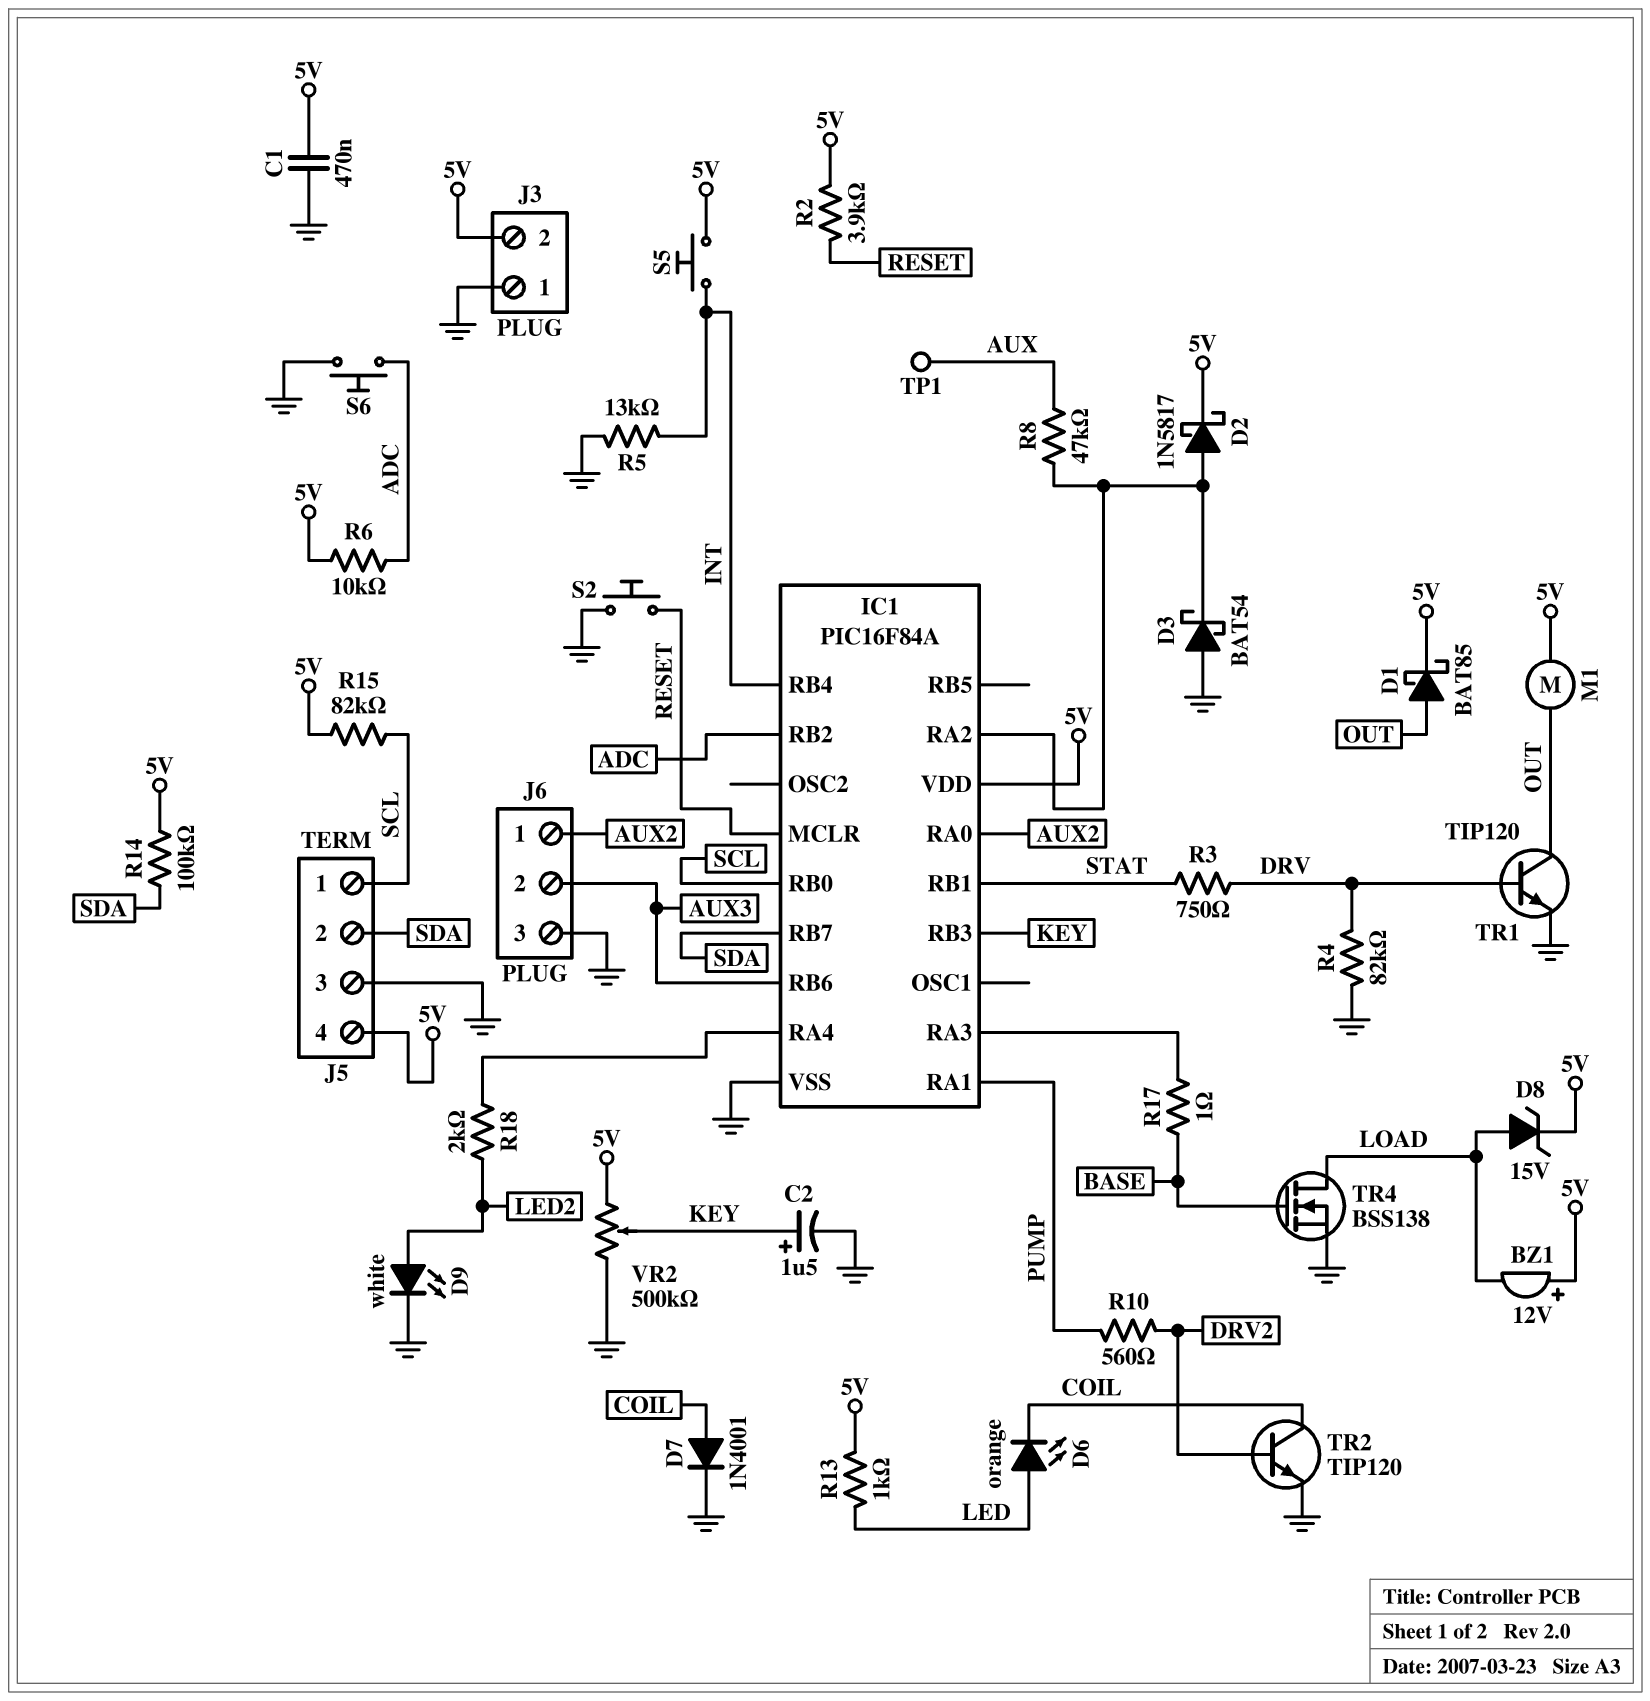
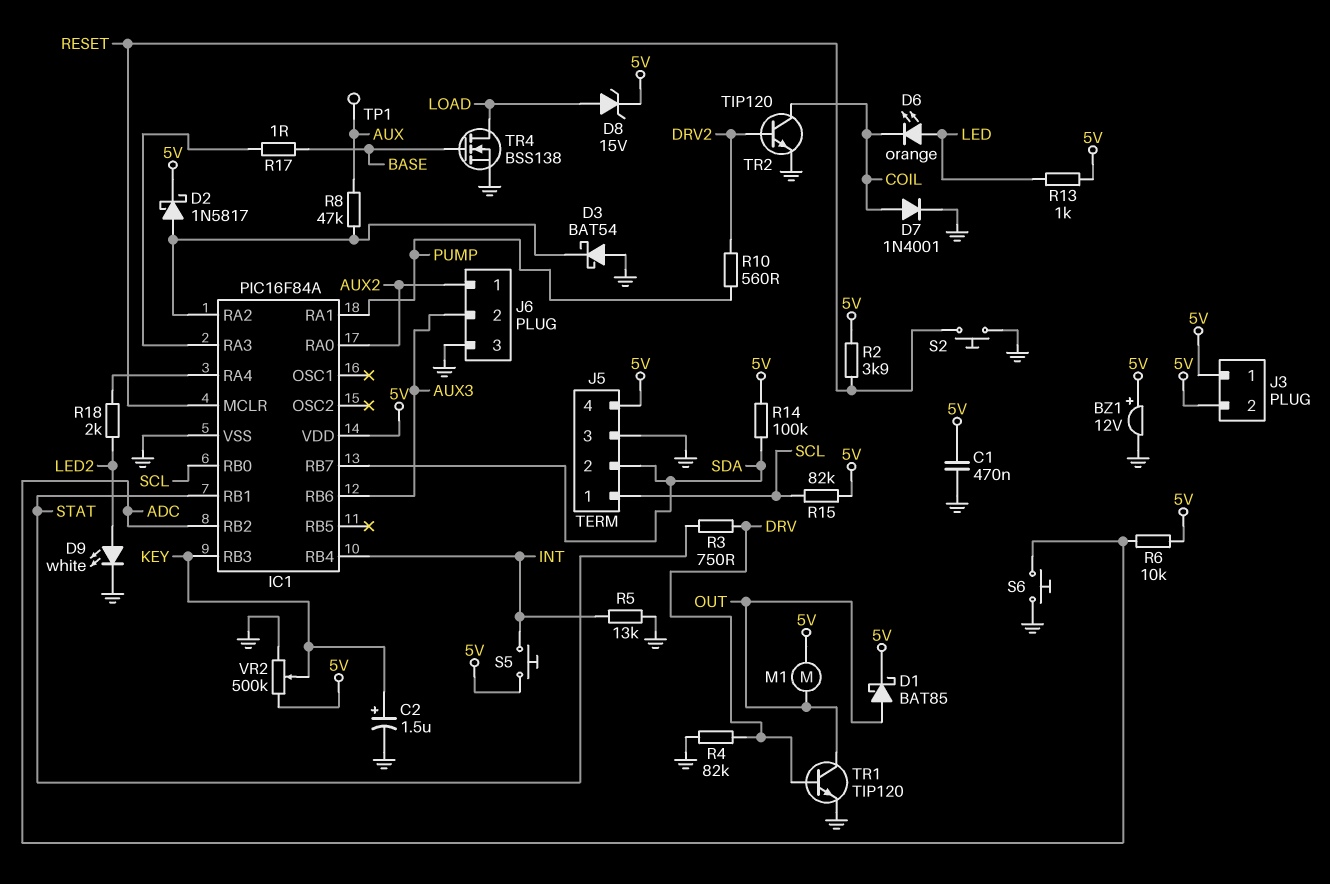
BZ1: buzzer 12V (plus 5V, minus LOAD) -> buzzer 12V (plus 5V, minus GND)
J3 pin 1: GND -> 5V

